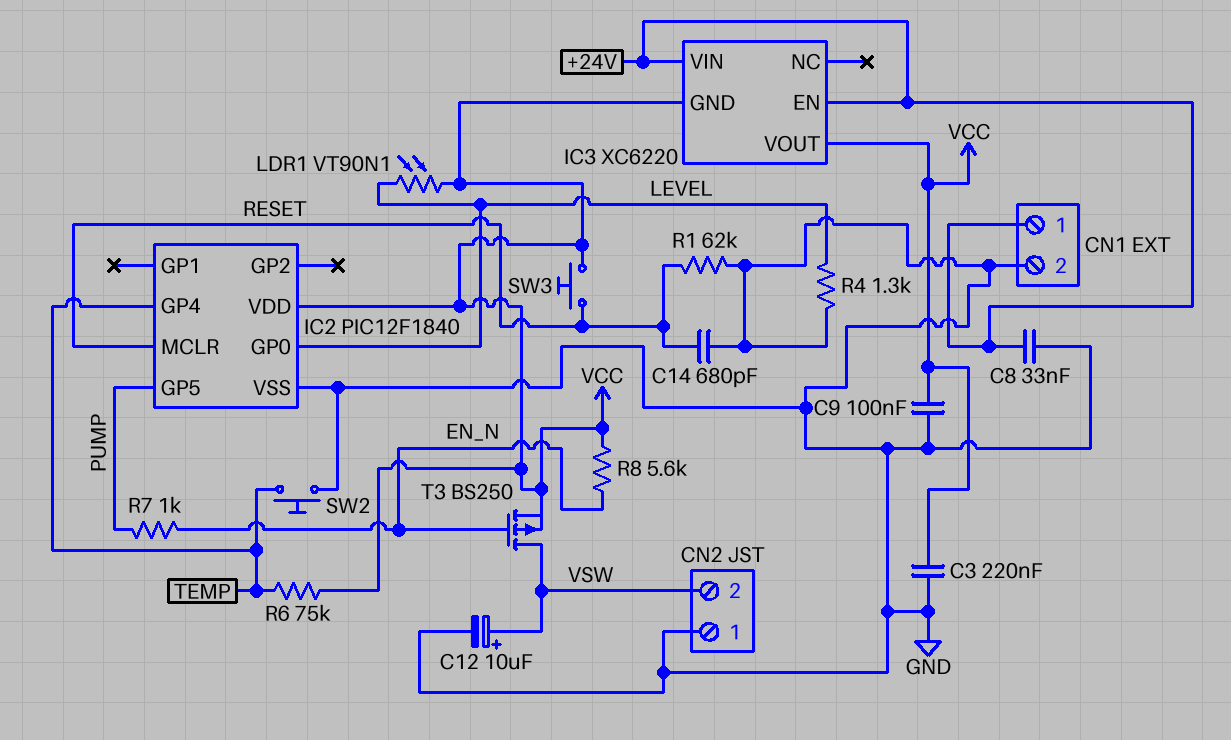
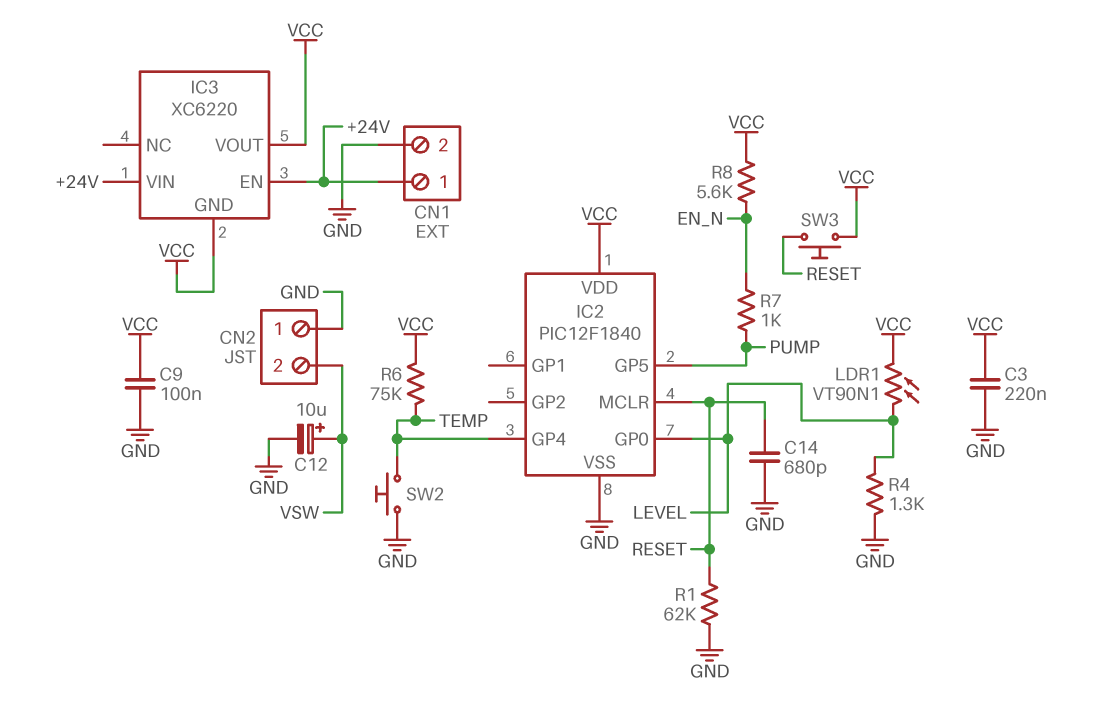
C8: 33nF (+24V, GND) -> none
T3: PMOS BS250 (G EN_N, D VSW, S VCC) -> none

